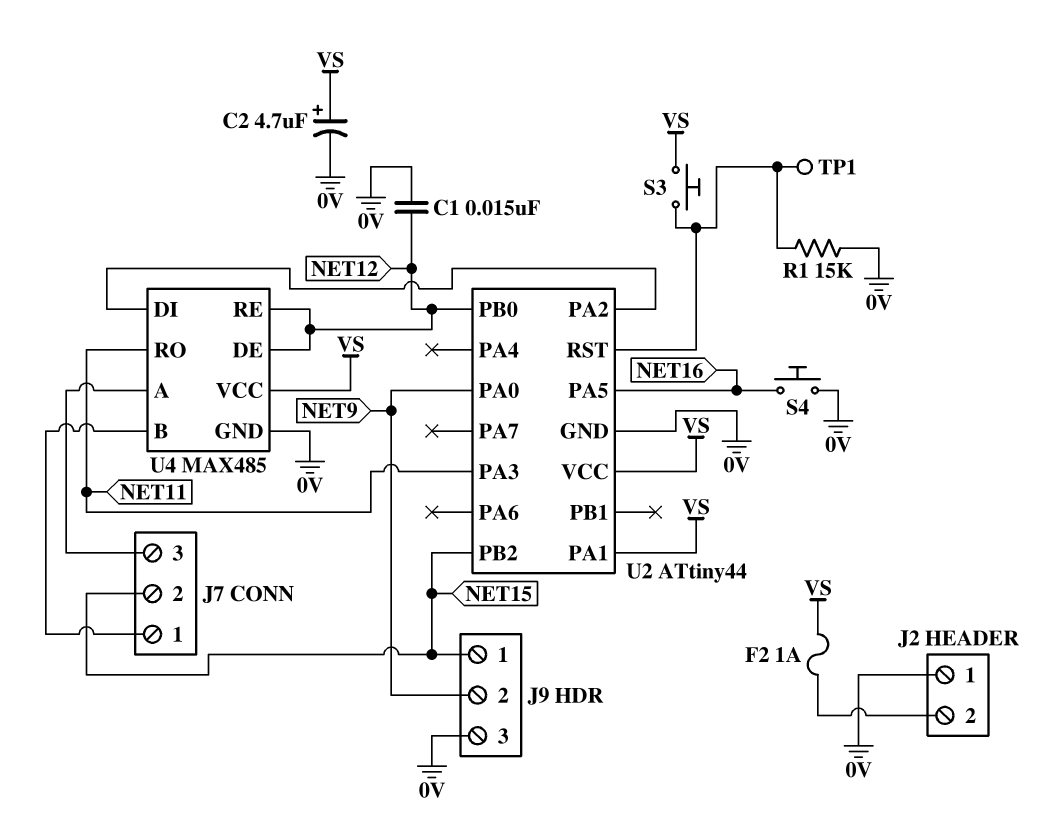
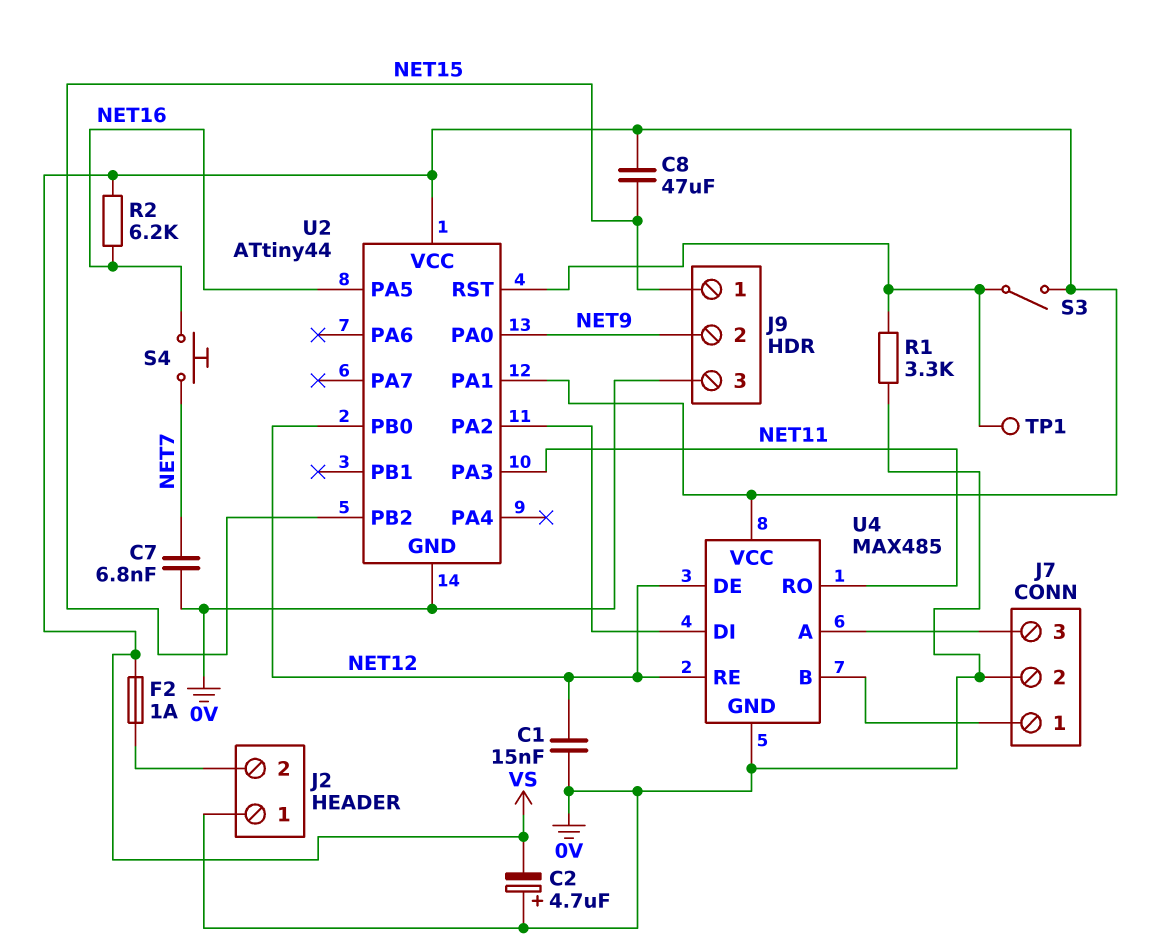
C2: 4.7uF (plus VS, minus 0V) -> 4.7uF (plus 0V, minus VS)
C7: none -> 6.8nF (0V, NET7)
C8: none -> 47uF (NET15, VS)
J7 pin 2: NET15 -> 0V
R1: 15k (0V, U2/RST) -> 3.3k (0V, U2/RST)
R2: none -> 6.2k (NET16, VS)
S3: button (U2/RST, VS) -> switch (U2/RST, VS)
S4: button (0V, NET16) -> button (NET7, NET16)

